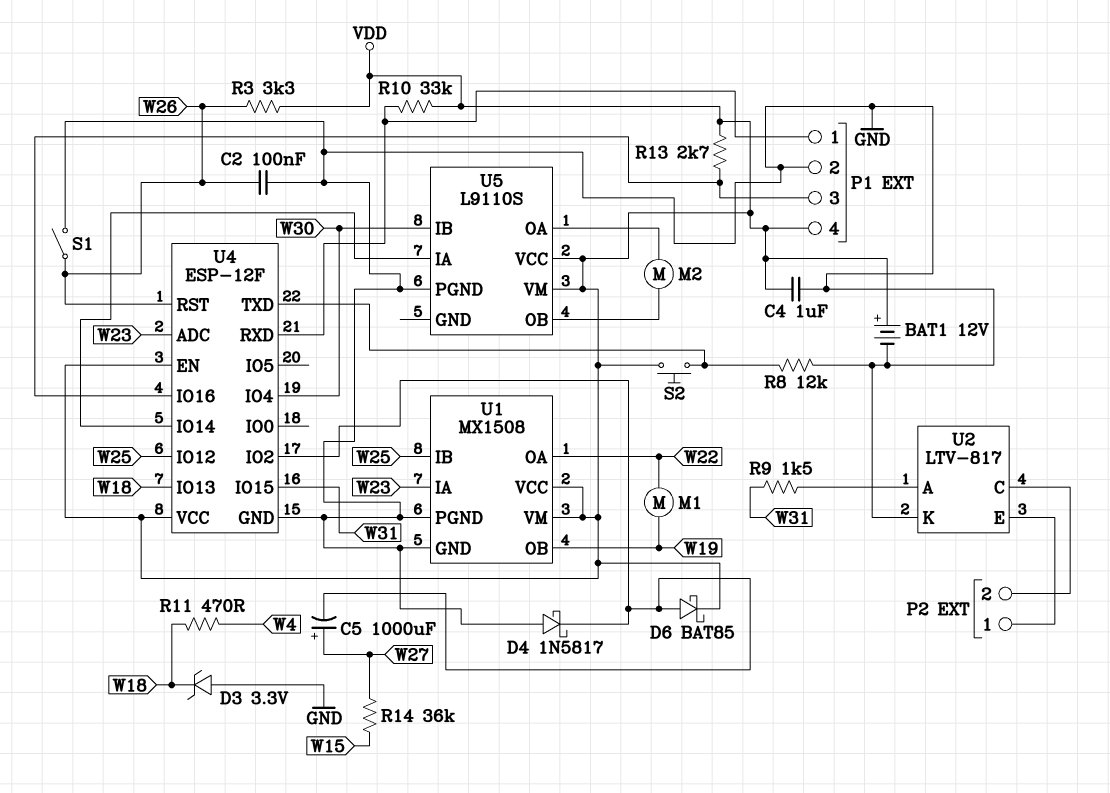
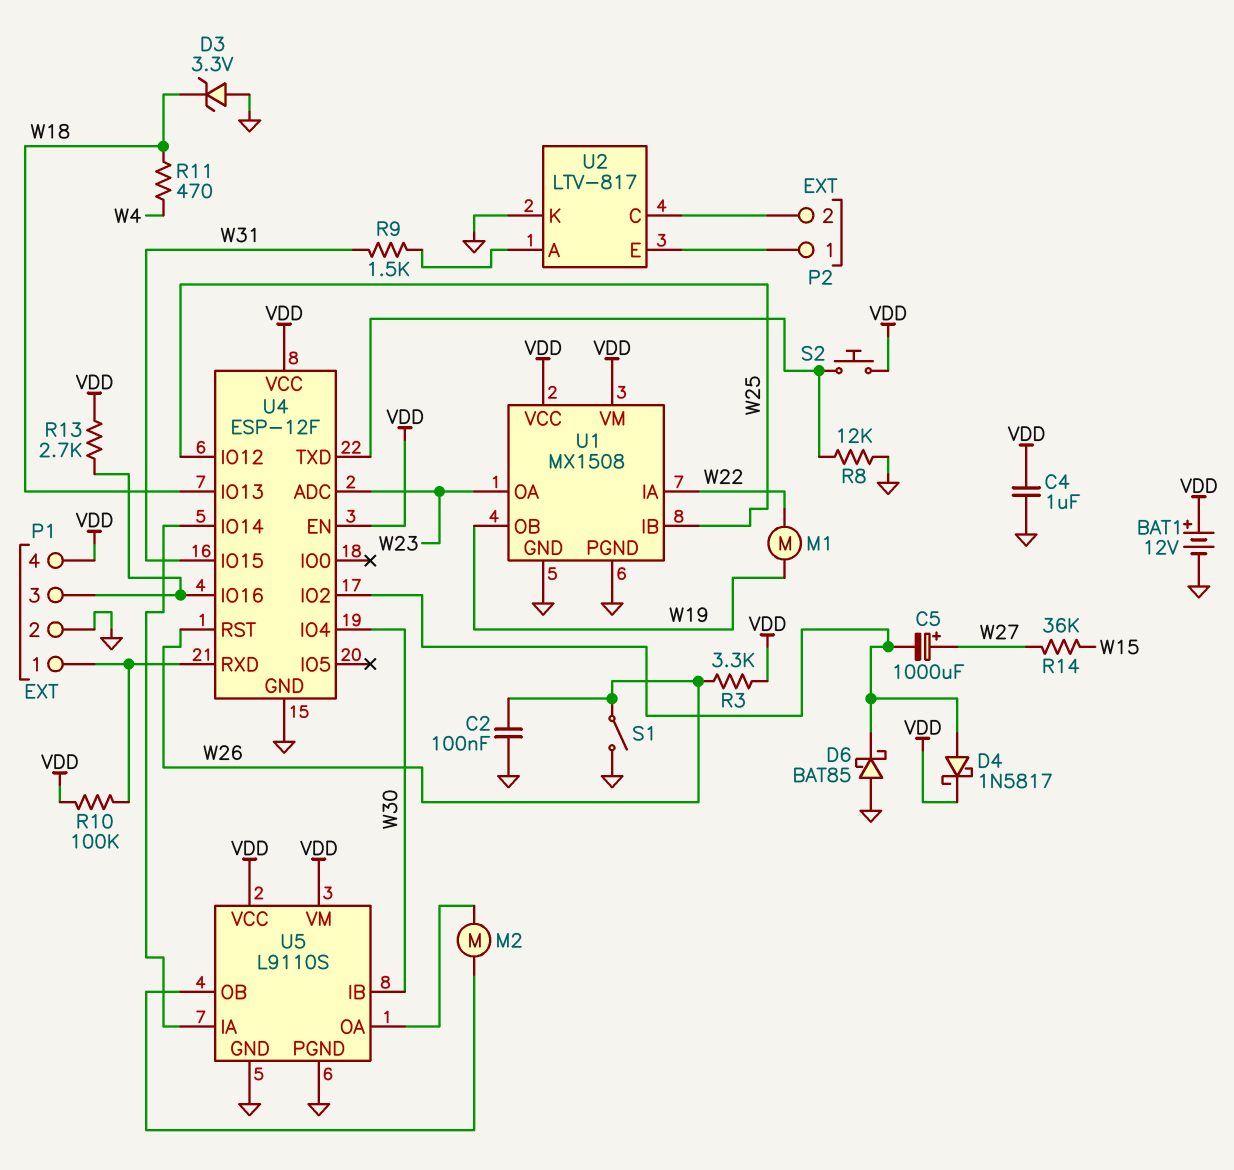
D4: schottky 1N5817 (A GND, K U4/IO2) -> schottky 1N5817 (A U4/IO2, K VDD)
D6: schottky BAT85 (A U4/IO2, K VDD) -> schottky BAT85 (A GND, K U4/IO2)
R10: 33k (P1/1, VDD) -> 100k (P1/1, VDD)
U1 pin IA: W23 -> W22
U1 pin OA: W22 -> W23
U5 pin GND: none -> GND

